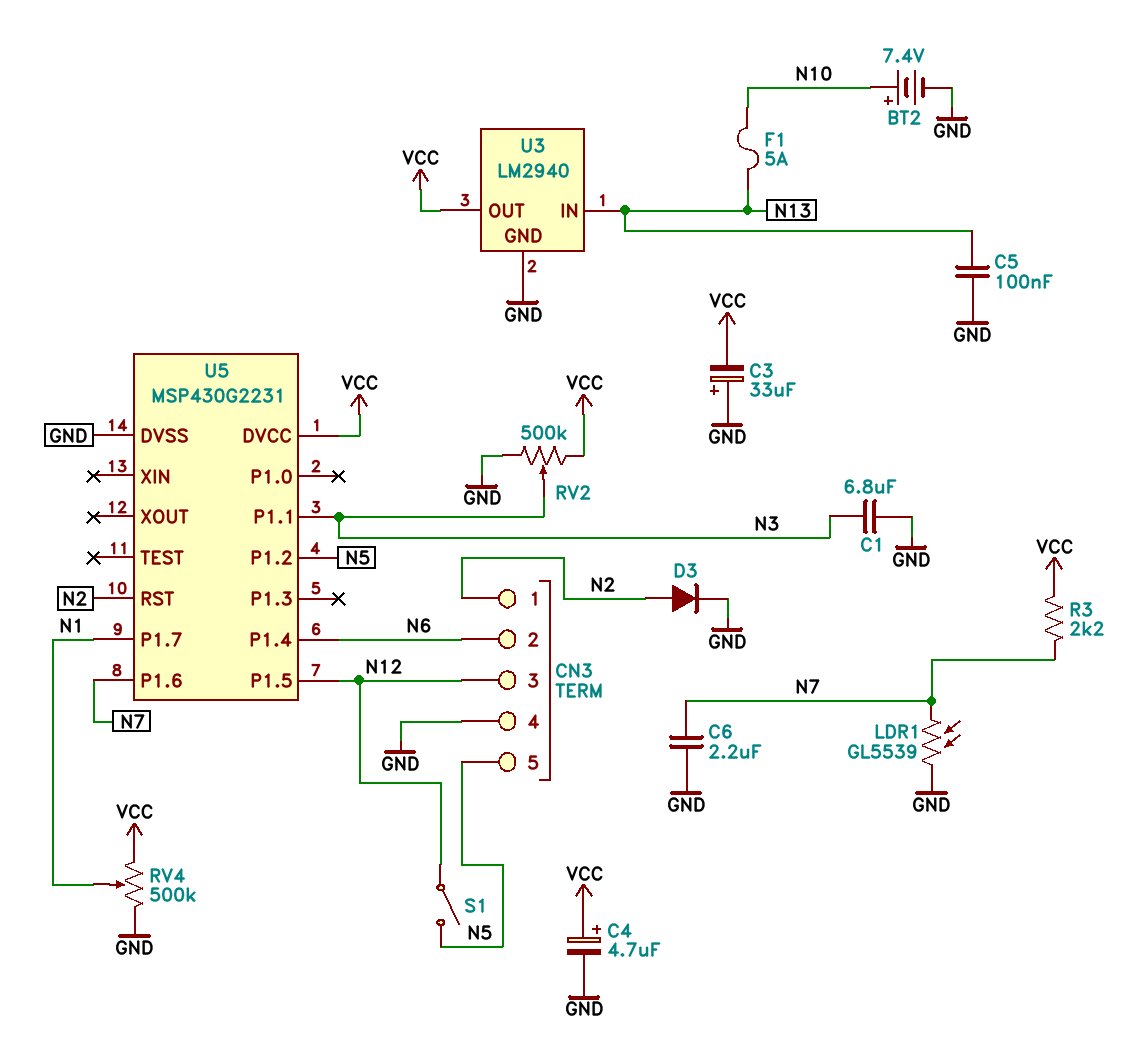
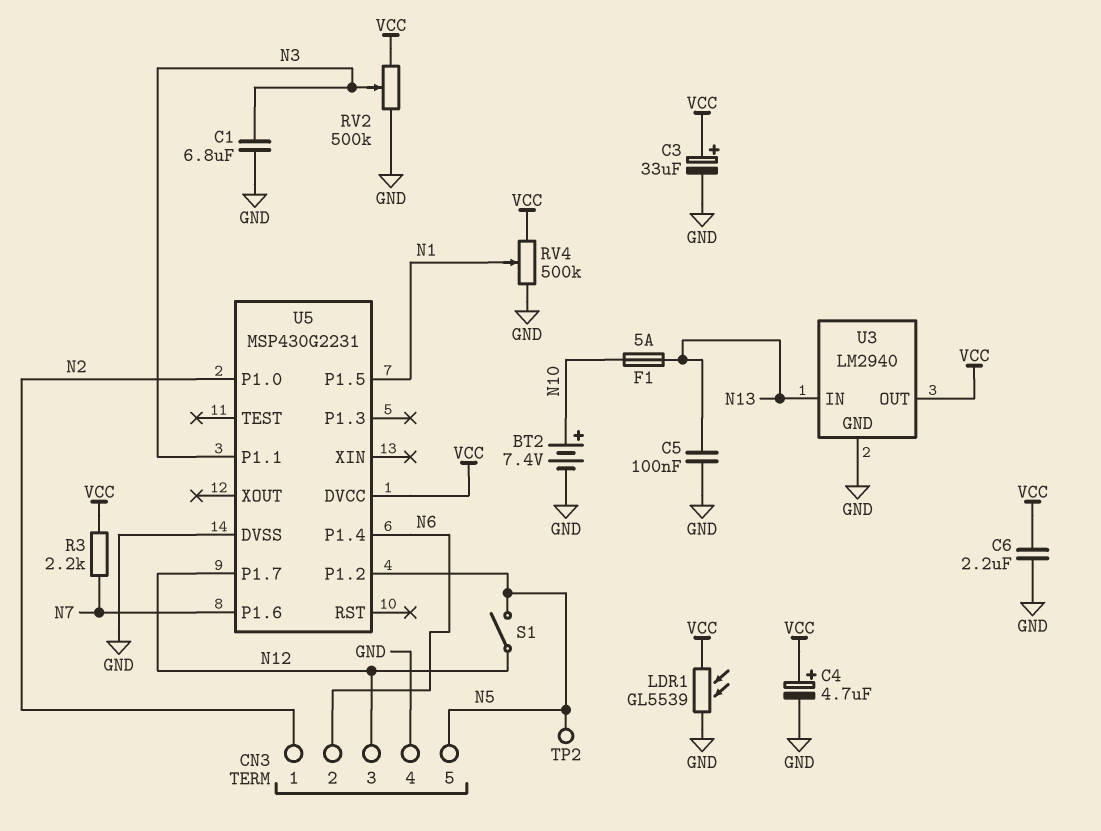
C3: 33uF (plus GND, minus VCC) -> 33uF (plus VCC, minus GND)
C6: 2.2uF (GND, N7) -> 2.2uF (GND, VCC)
D3: diode (A N2, K GND) -> none
LDR1: GL5539 (GND, N7) -> GL5539 (GND, VCC)
TP2: none -> test point (N5)
U5 pin P1.0: none -> N2
U5 pin P1.5: N12 -> N1
U5 pin P1.7: N1 -> N12
U5 pin RST: N2 -> none

